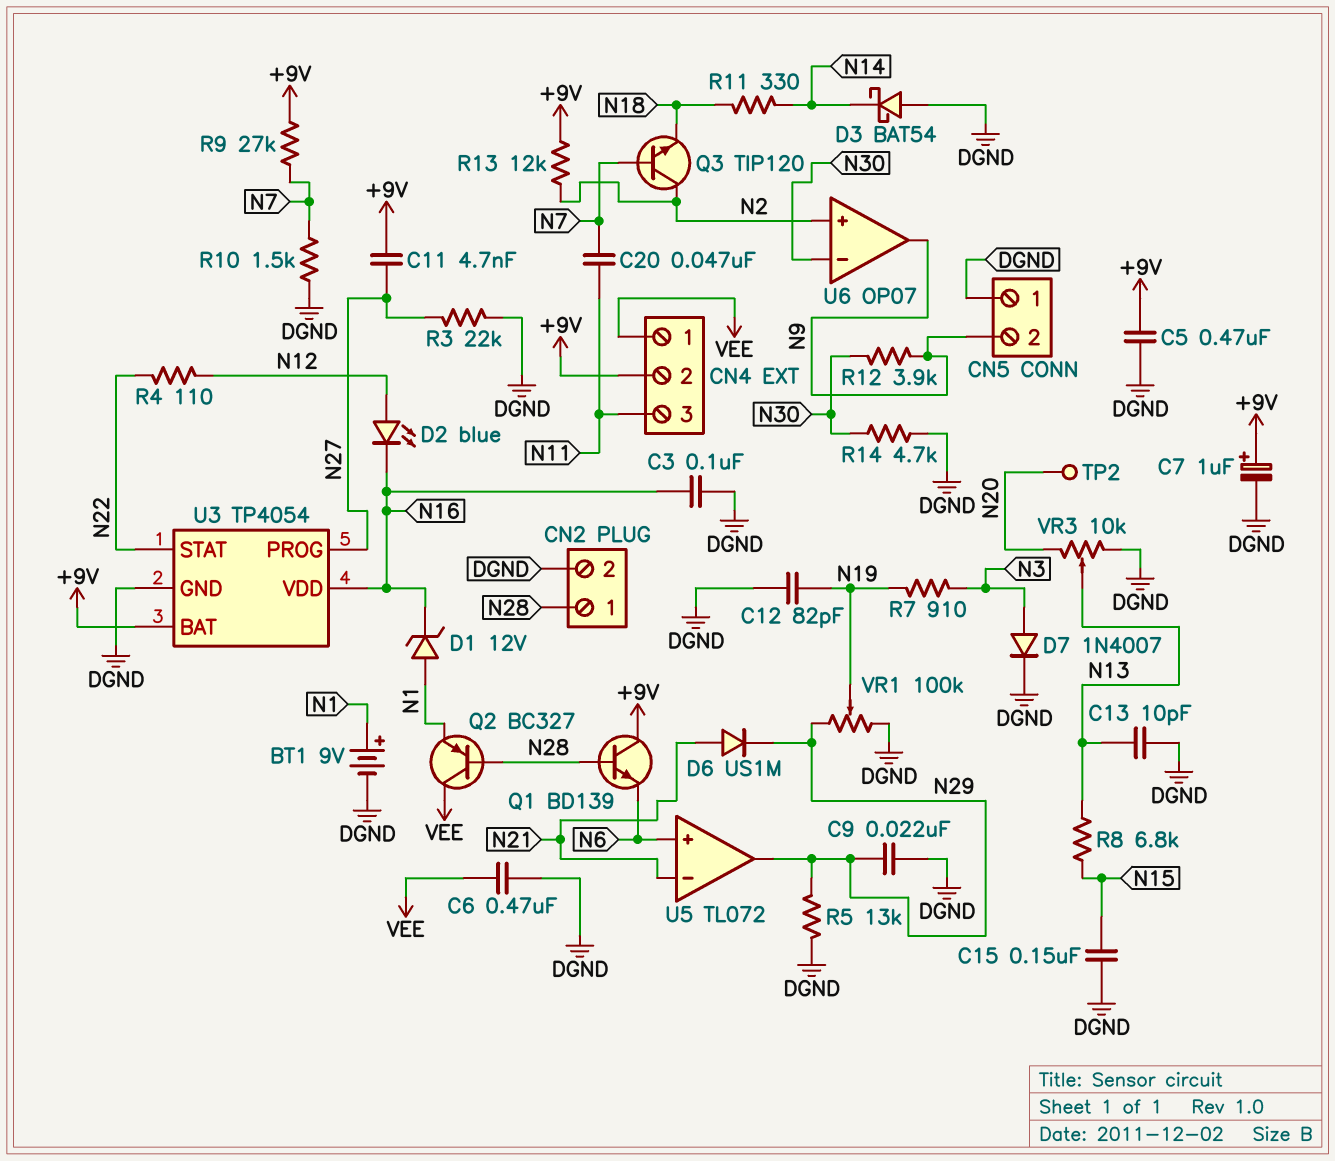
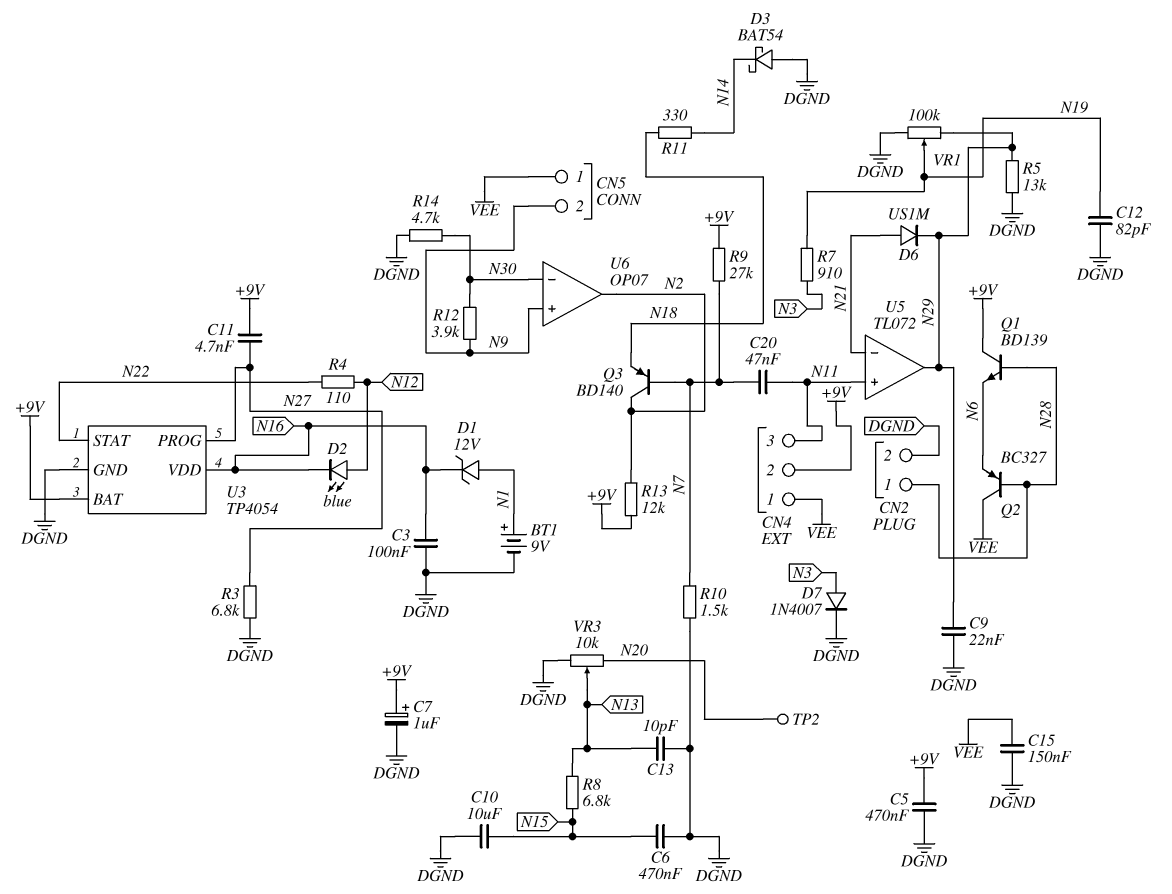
C6: 470nF (DGND, VEE) -> 470nF (DGND, N15)
C10: none -> 10uF (DGND, N15)
C15: 150nF (DGND, N15) -> 150nF (DGND, VEE)
CN5 pin 1: DGND -> VEE
Q2: PNP BC327 (B N28, C VEE, E N1) -> PNP BC327 (B N28, C VEE, E N6)
Q3: NPN TIP120 (B N7, C N2, E N18) -> PNP BD140 (B N7, C N2, E N18)
R3: 22k (DGND, N27) -> 6.8k (DGND, N27)
U5 pin in+: N6 -> N11
U6 pin in+: N2 -> N9
U6 pin out: N9 -> N2

